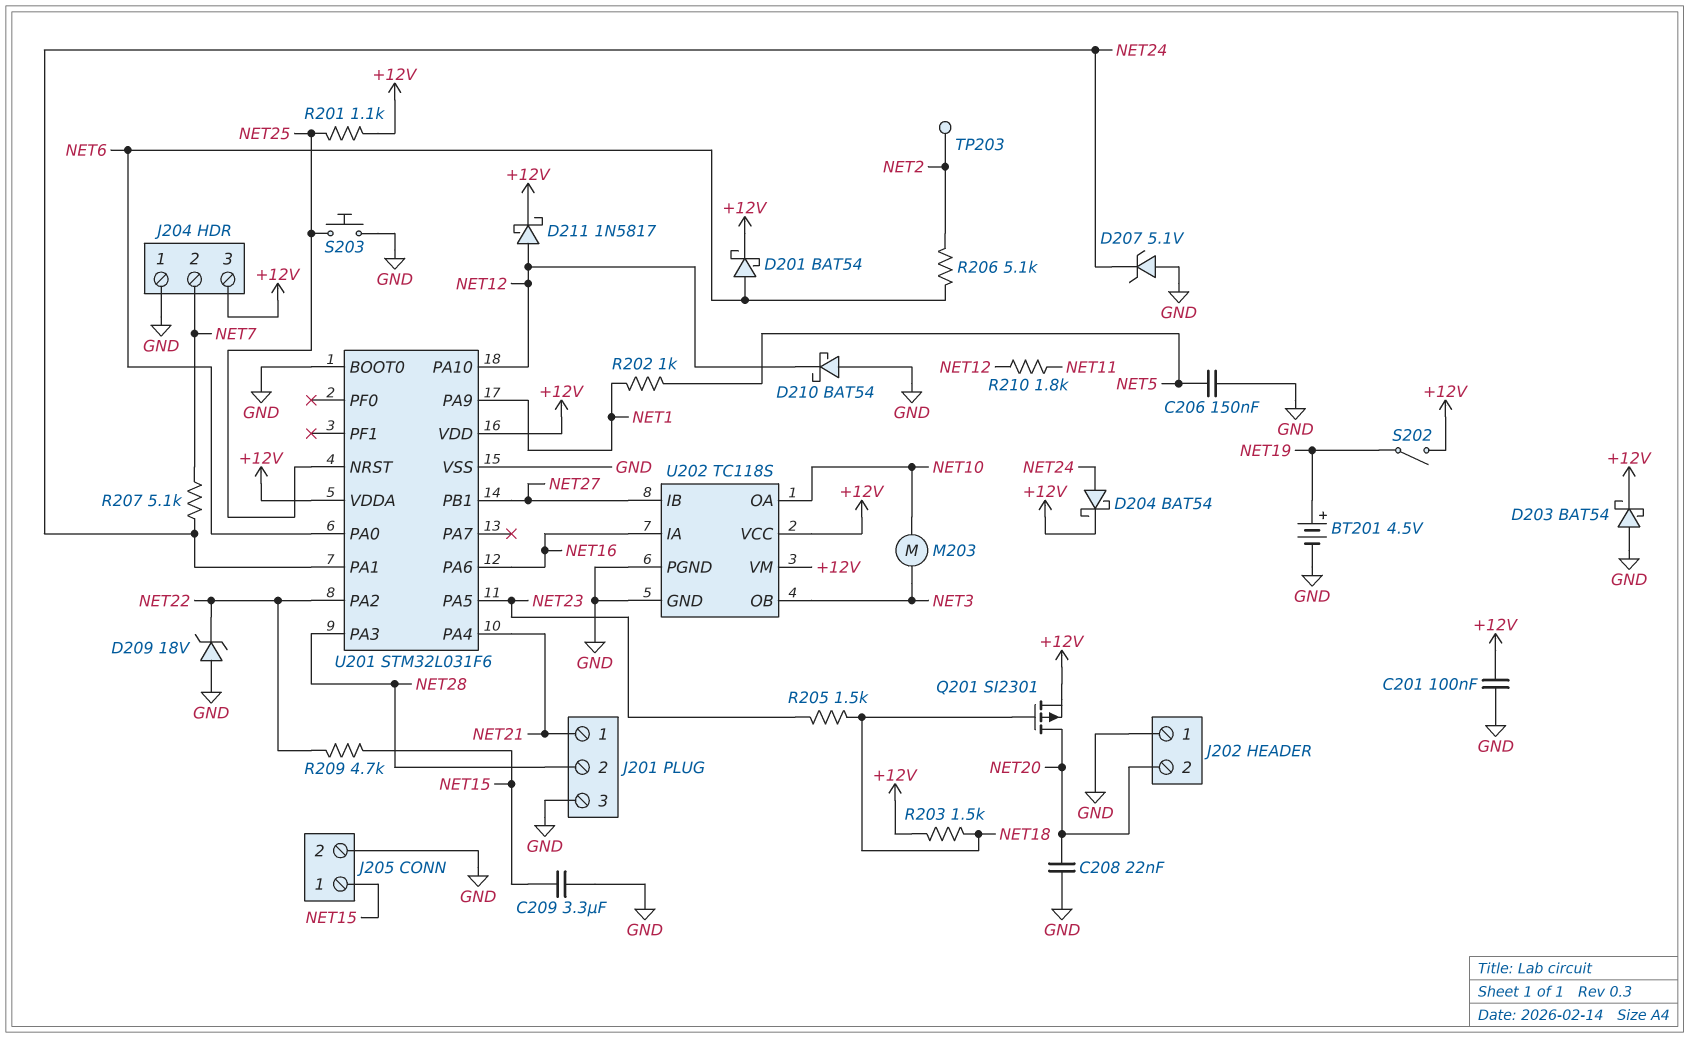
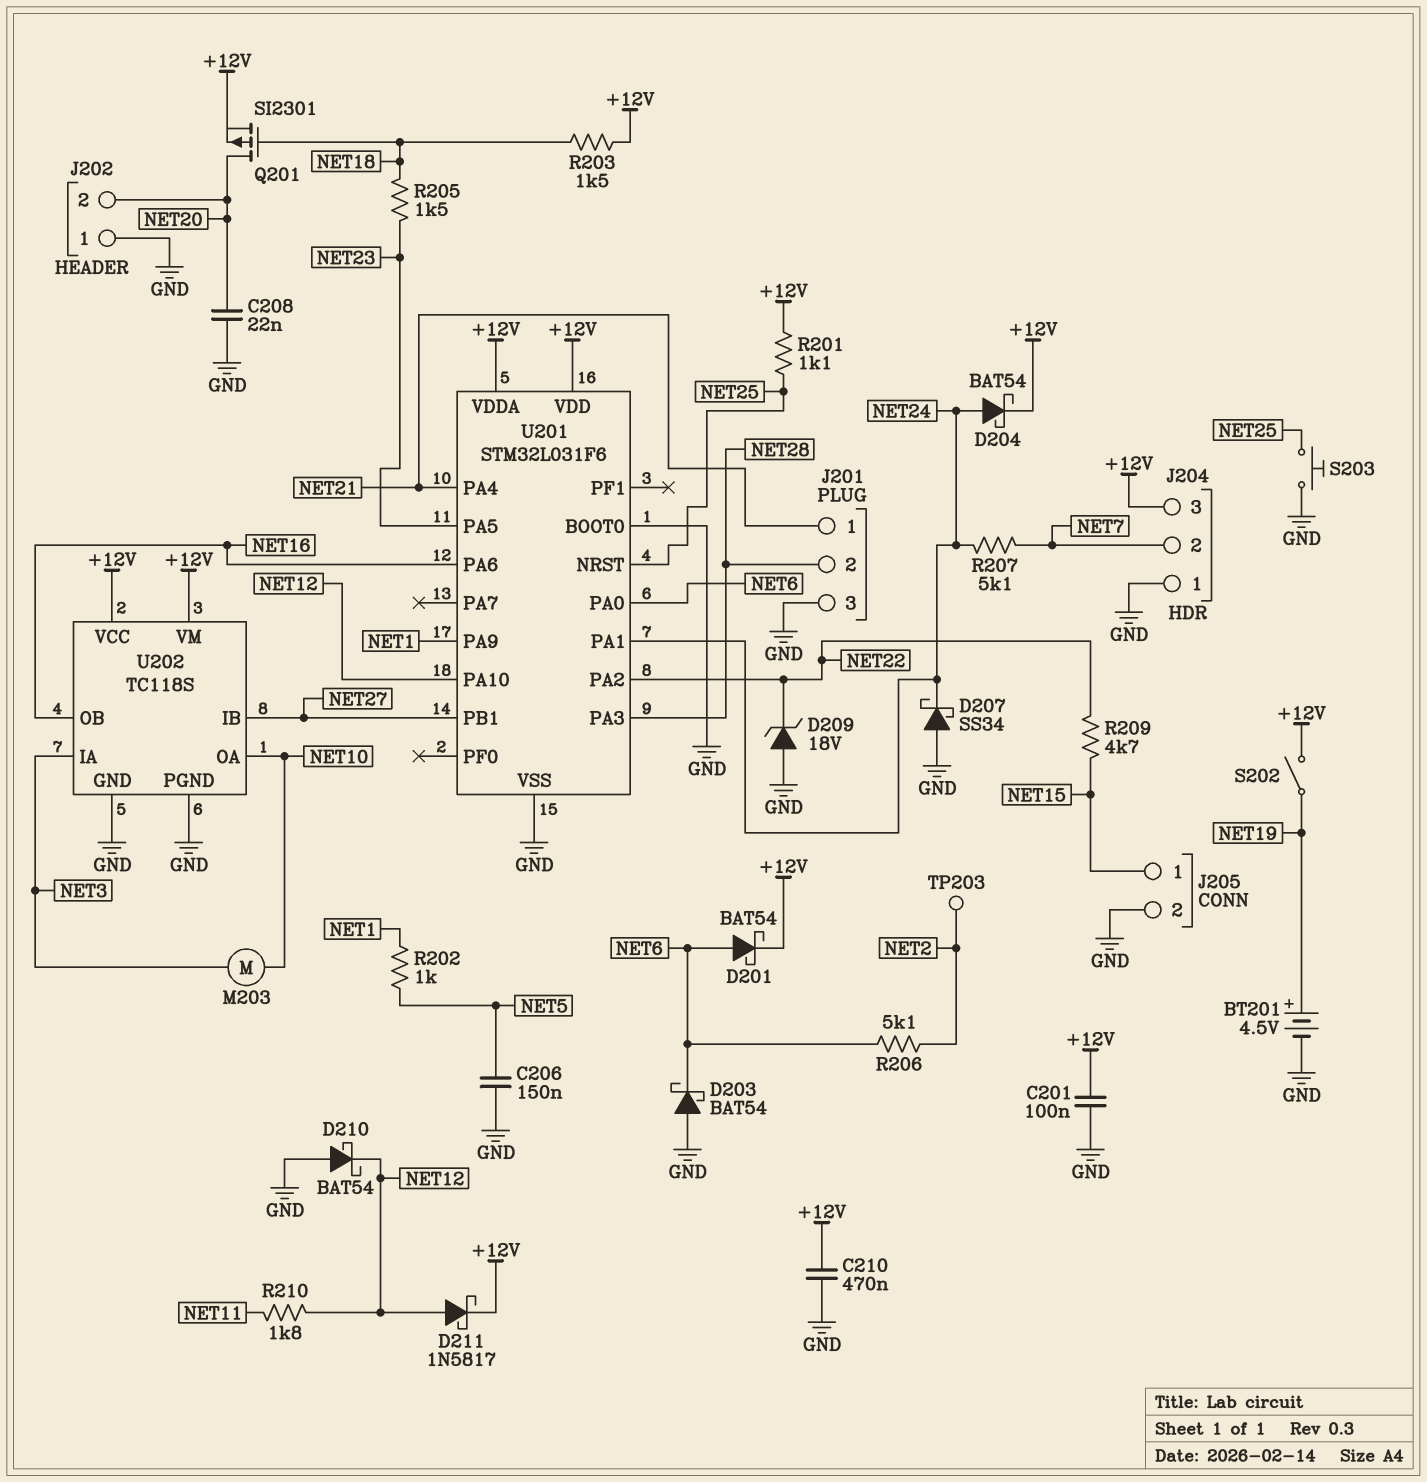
C209: 3.3uF (GND, NET15) -> none
C210: none -> 470nF (+12V, GND)
D203: schottky BAT54 (A GND, K +12V) -> schottky BAT54 (A GND, K NET6)
D207: zener 5.1V (A GND, K NET24) -> schottky SS34 (A GND, K NET24)
U202 pin IA: NET16 -> NET3
U202 pin OB: NET3 -> NET16

